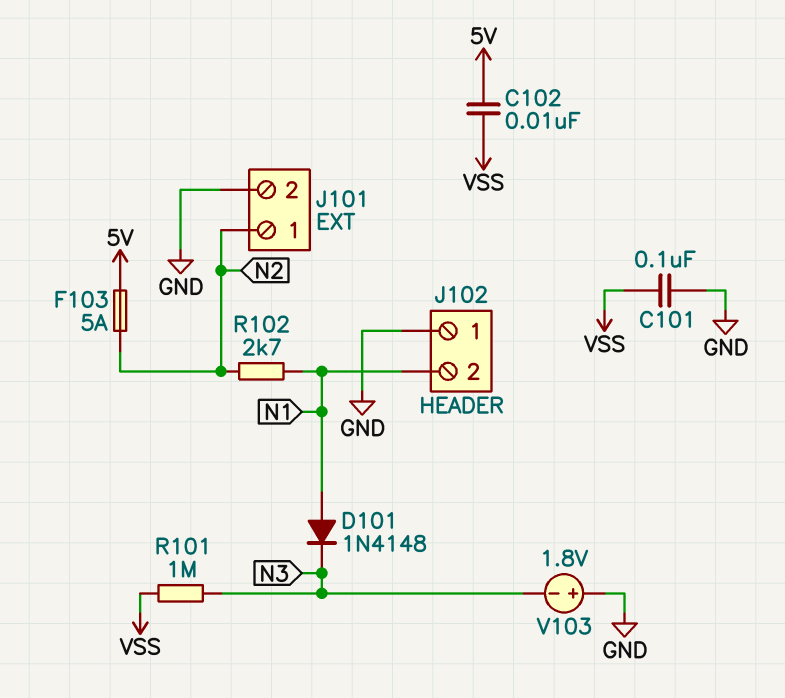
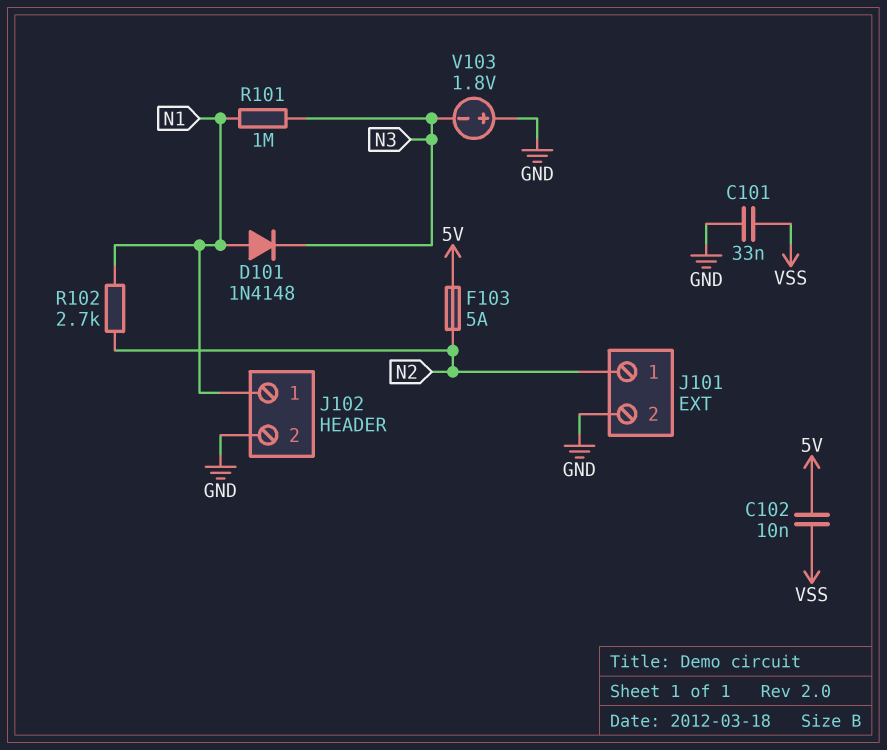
C101: 100nF (GND, VSS) -> 33nF (GND, VSS)
J102 pin 1: GND -> N1
J102 pin 2: N1 -> GND
R101: 1M (N3, VSS) -> 1M (N1, N3)

